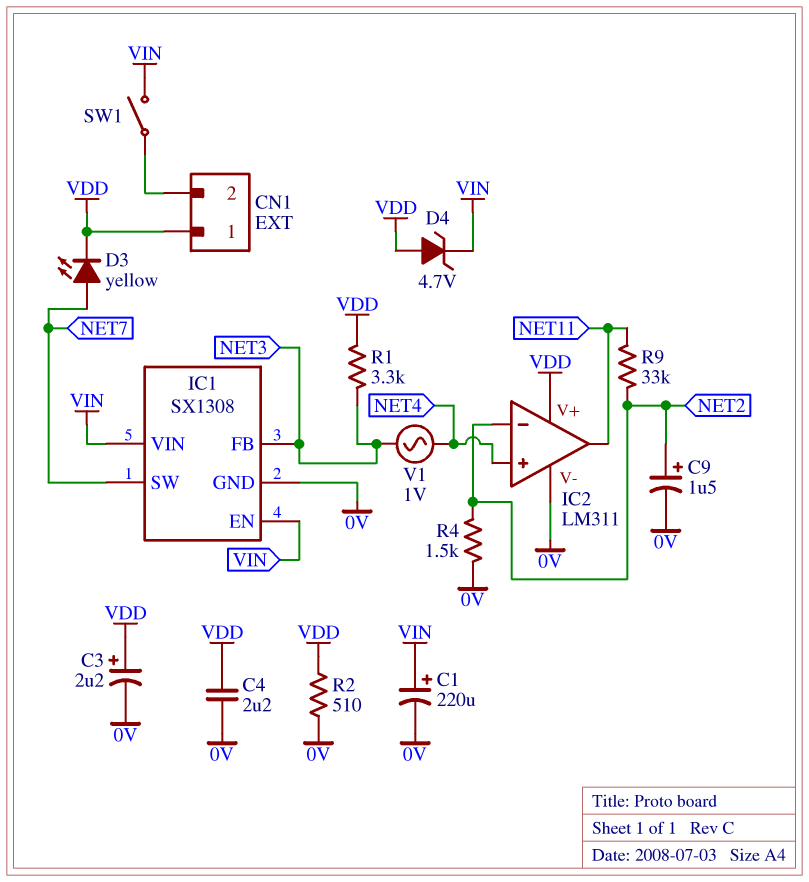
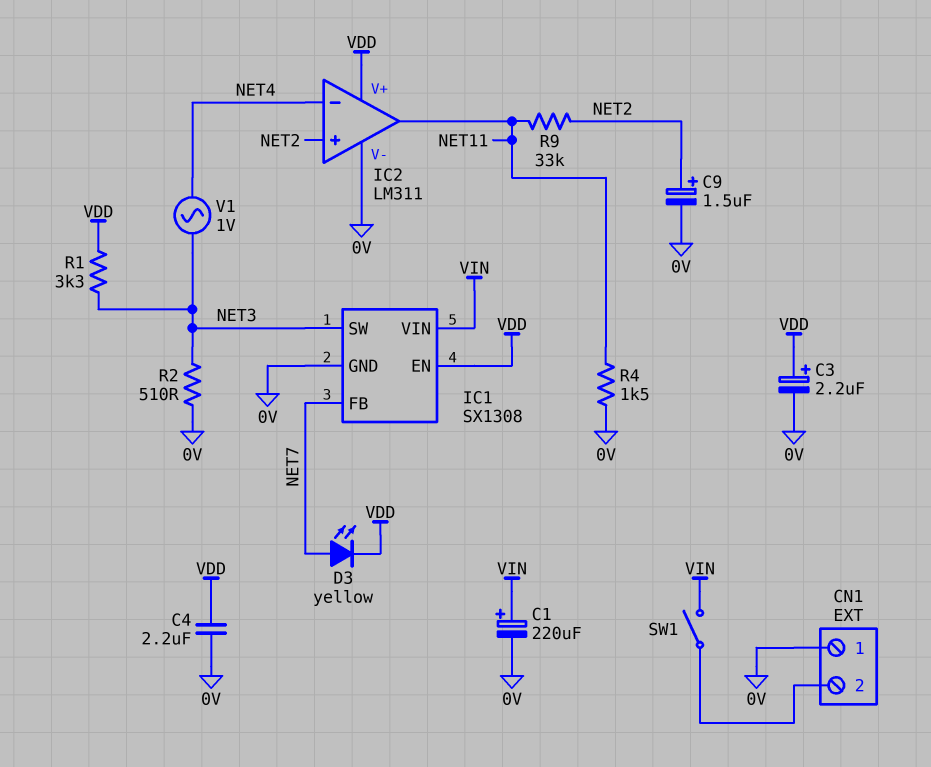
CN1 pin 1: VDD -> 0V
D4: zener 4.7V (A VDD, K VIN) -> none
IC1 pin EN: VIN -> VDD
IC1 pin FB: NET3 -> NET7
IC1 pin SW: NET7 -> NET3
IC2 pin in+: NET4 -> NET2
IC2 pin in-: NET2 -> NET4
R2: 510 (0V, VDD) -> 510 (0V, NET3)
R4: 1.5k (0V, NET2) -> 1.5k (0V, NET11)

